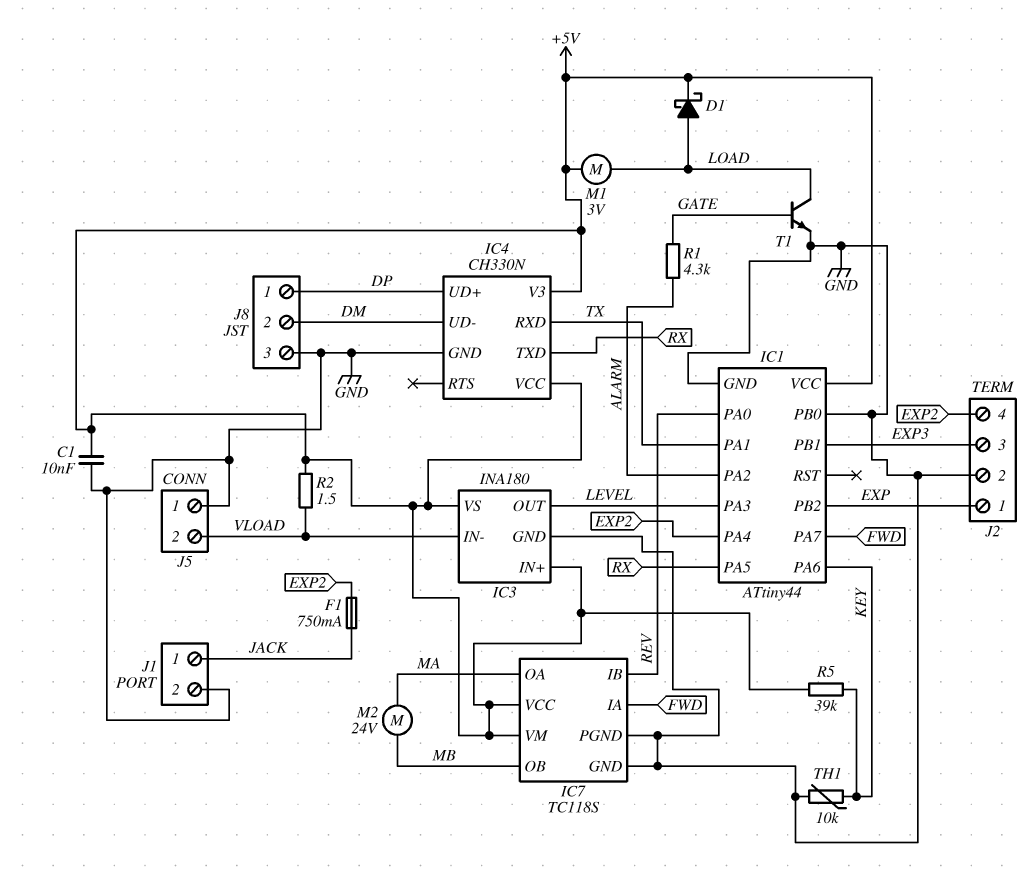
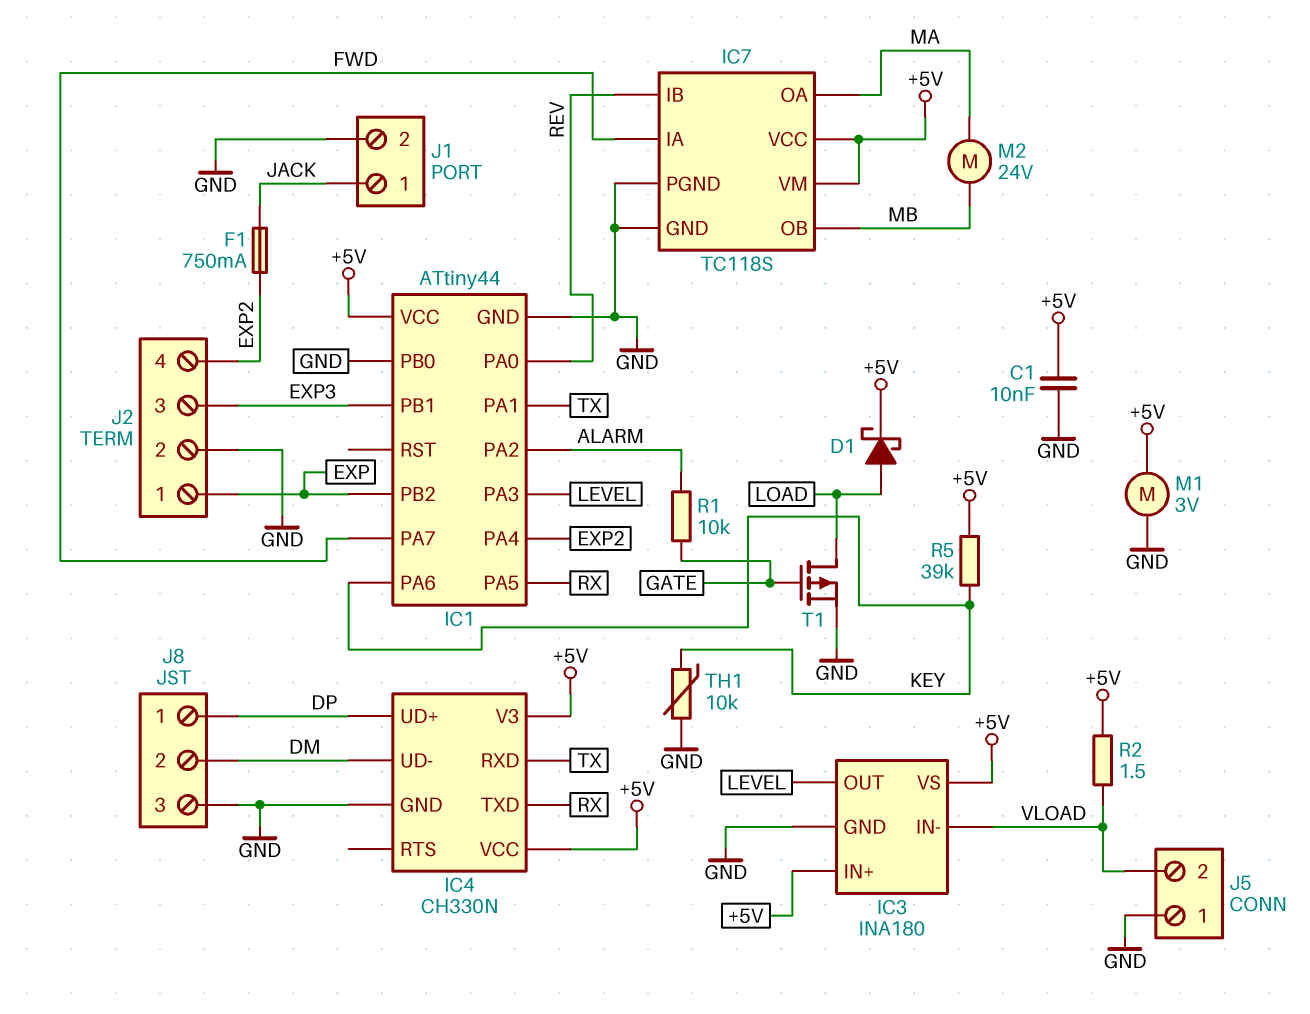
M1: motor 3V (+5V, LOAD) -> motor 3V (+5V, GND)
R1: 4.3k (ALARM, GATE) -> 10k (ALARM, GATE)
T1: NPN (B GATE, C LOAD, E GND) -> PMOS (G GATE, D LOAD, S GND)

